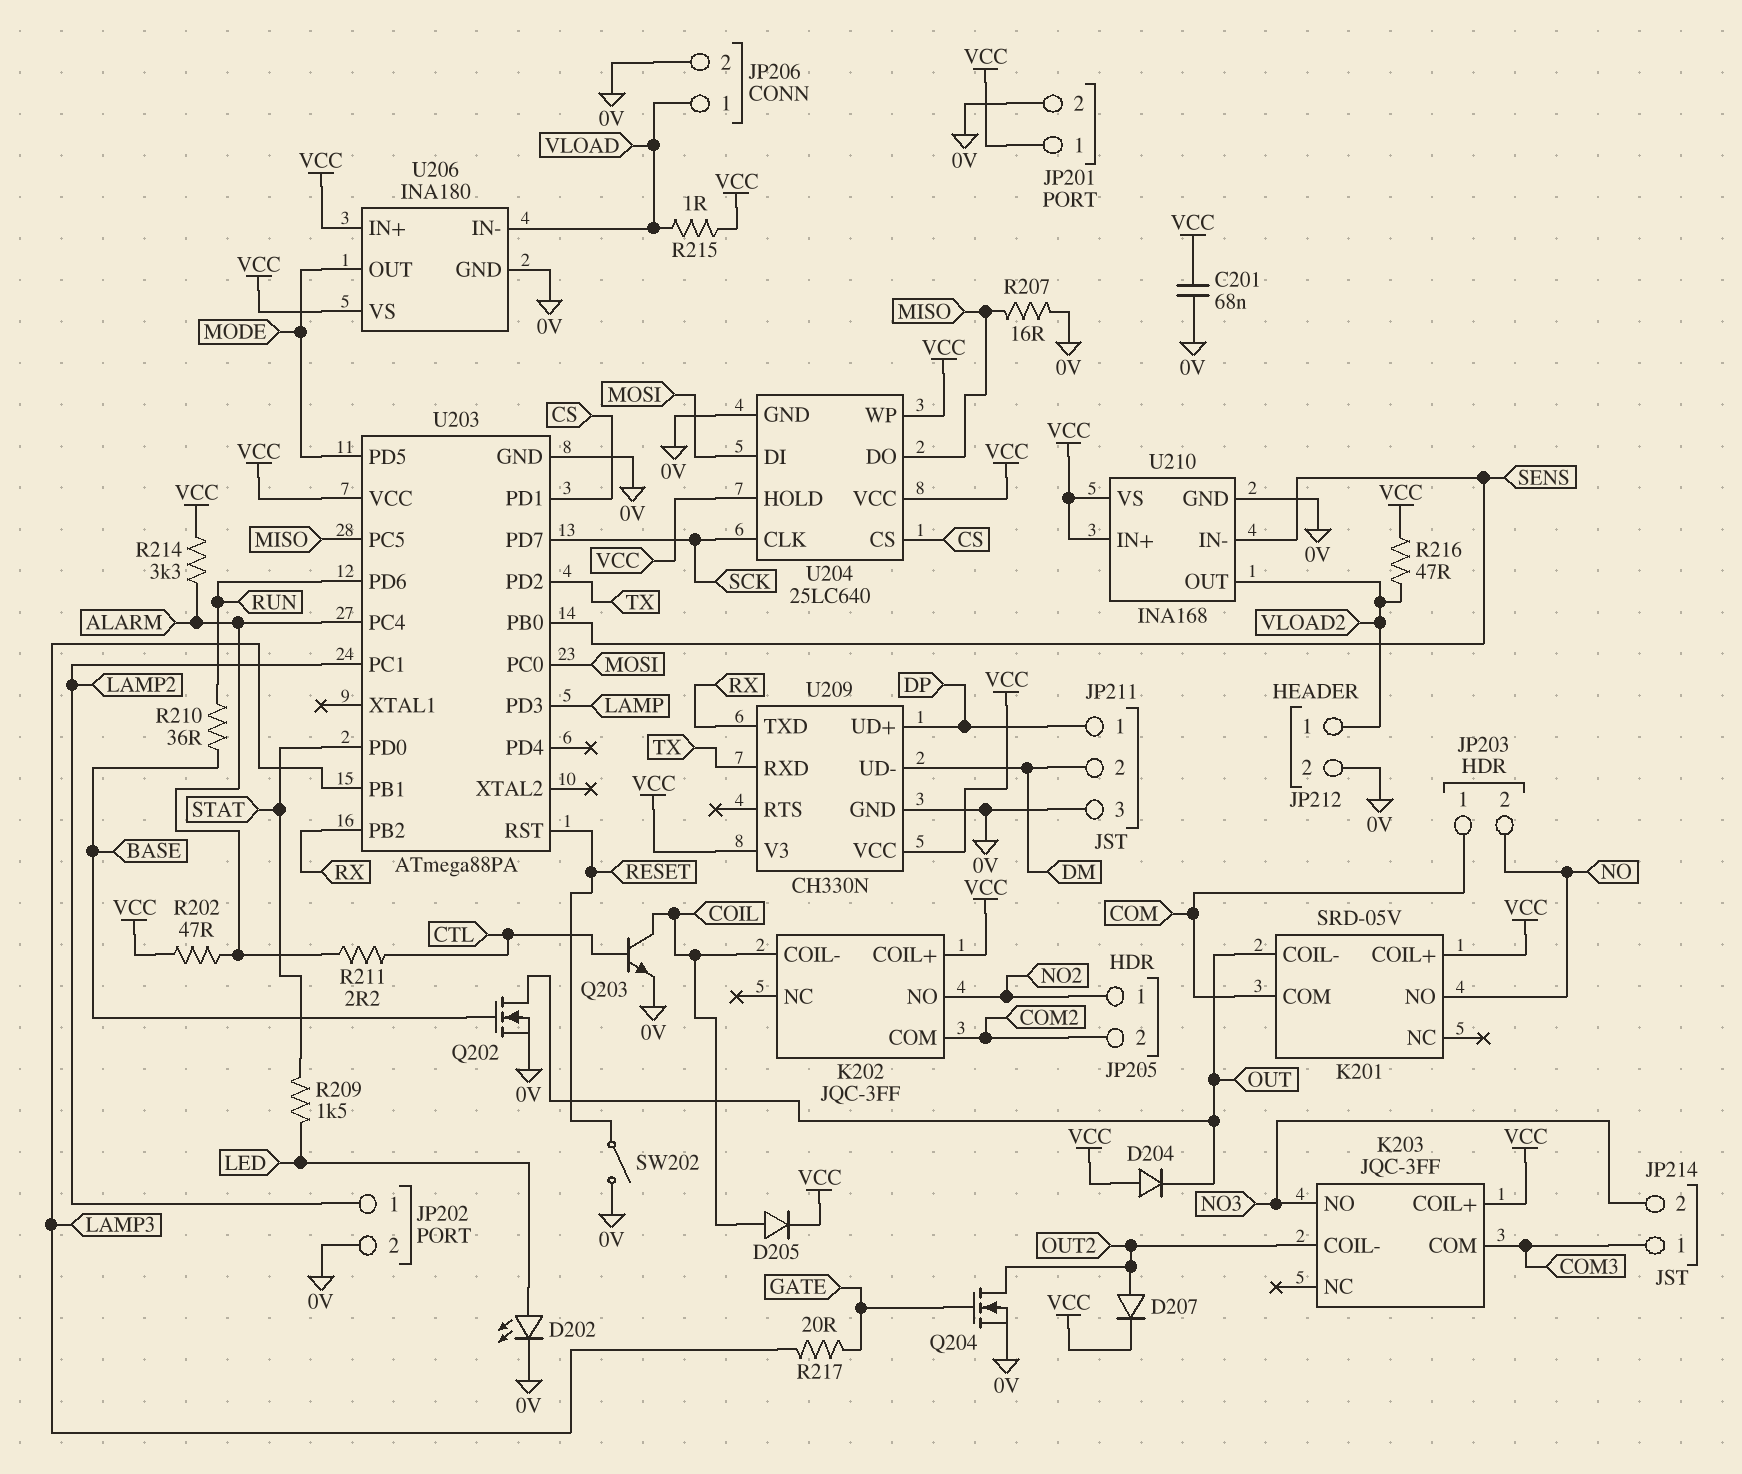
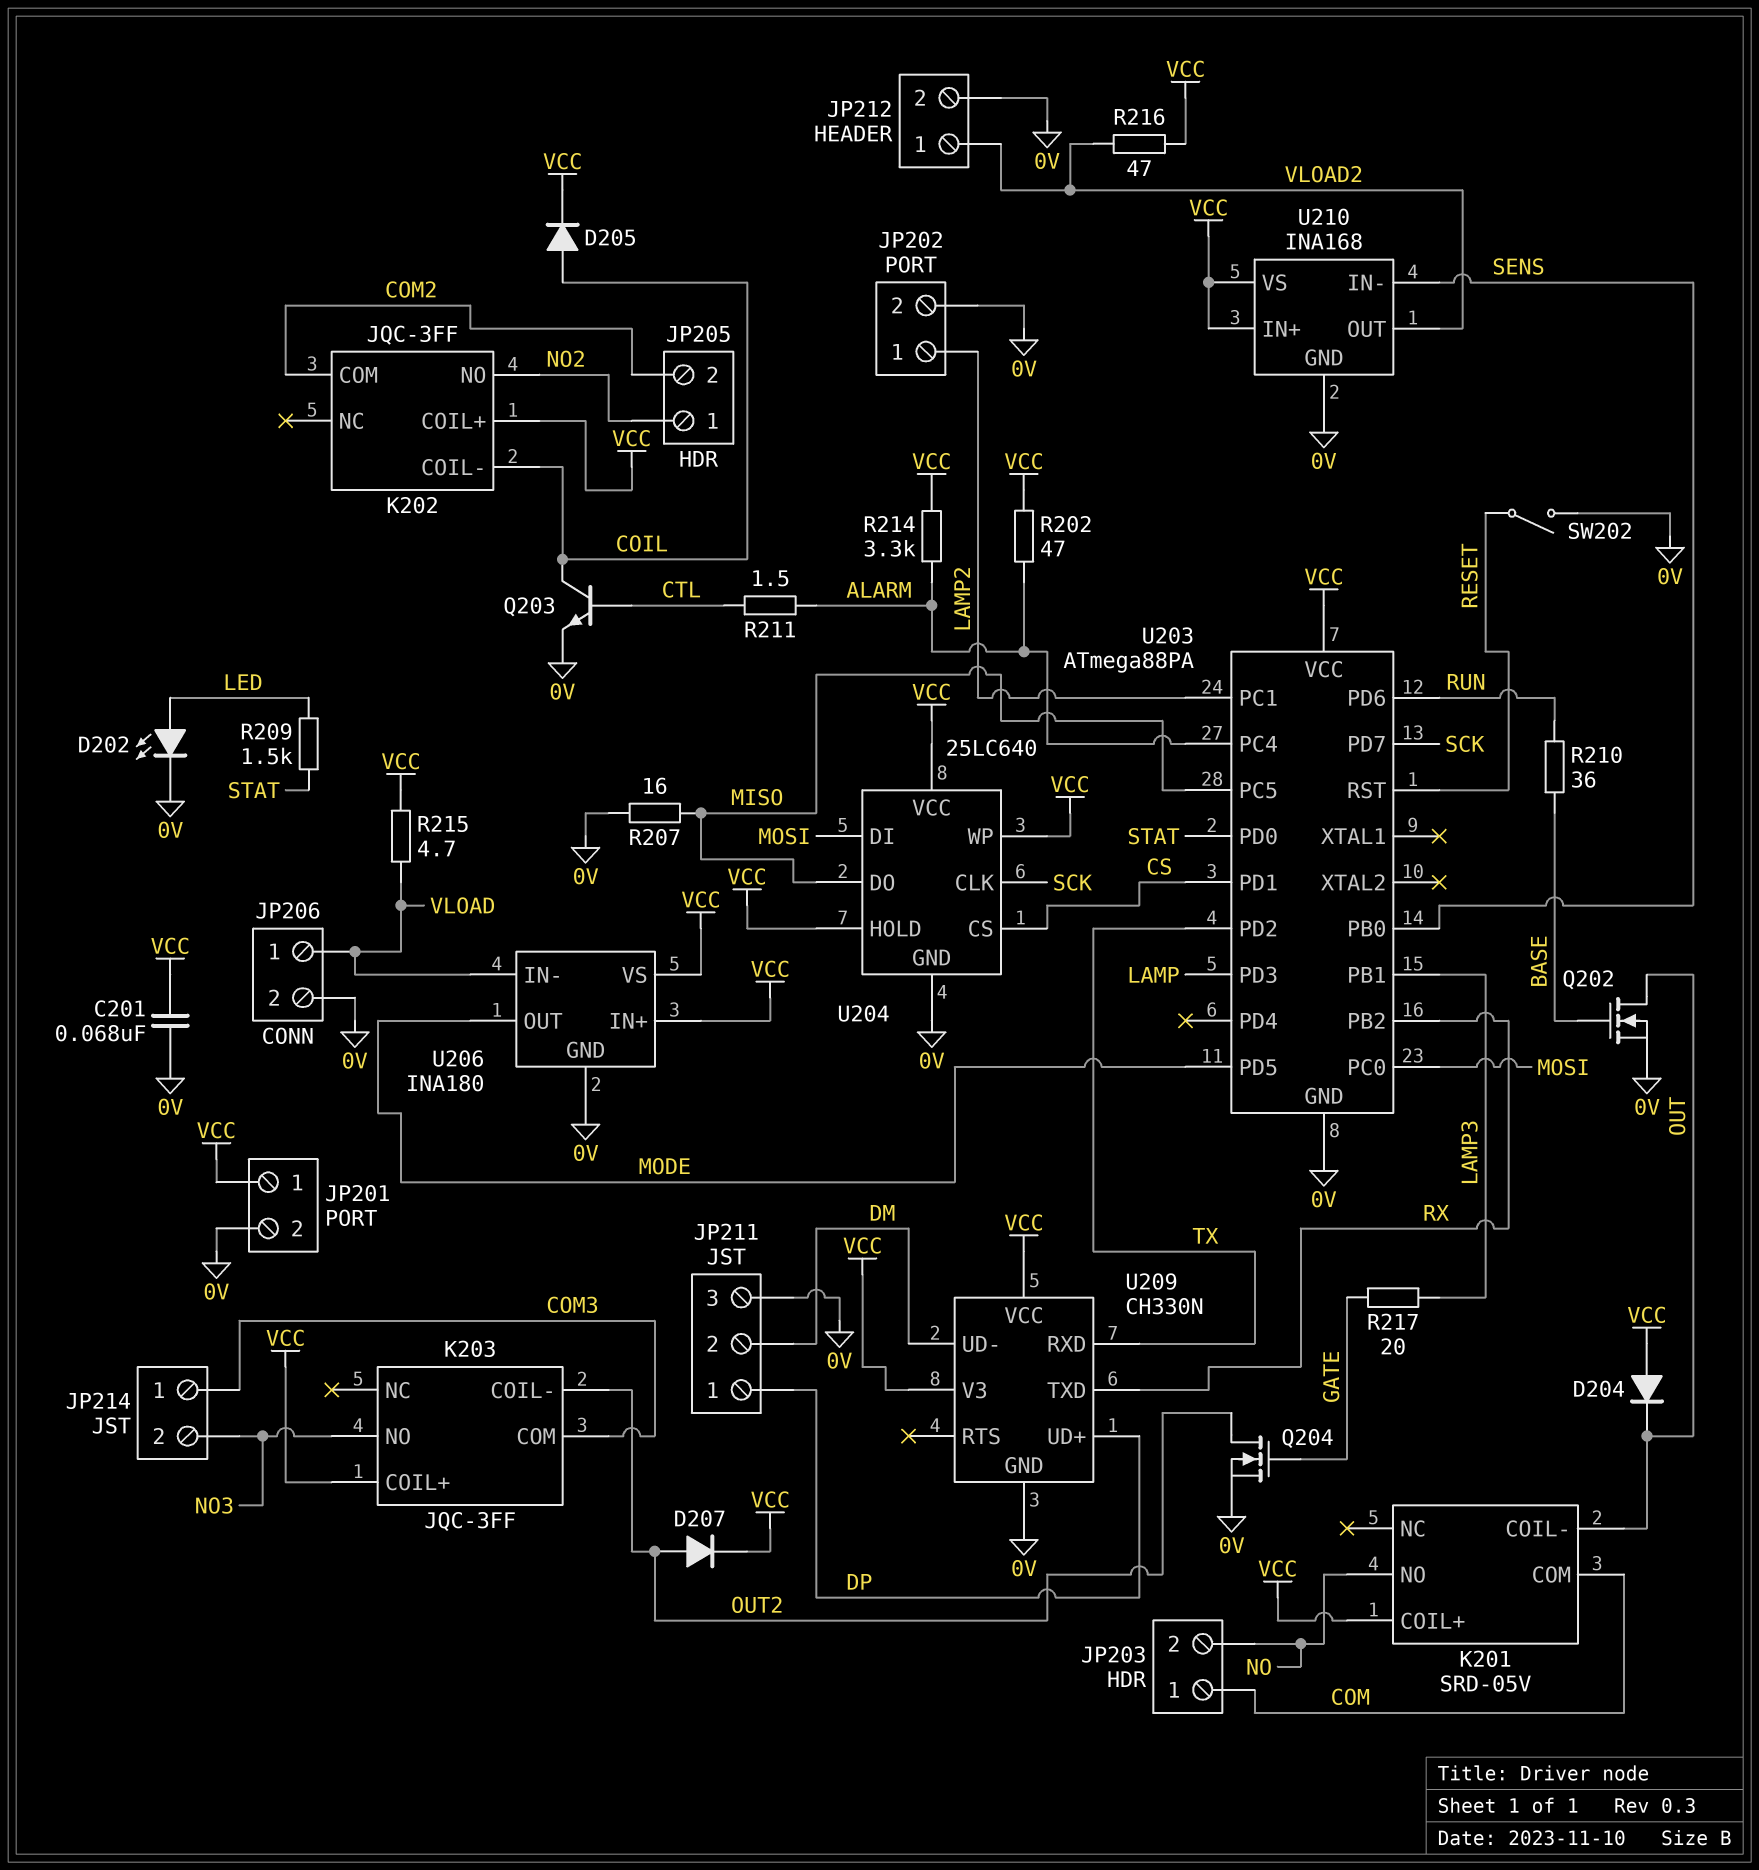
R211: 2.2 (ALARM, CTL) -> 1.5 (ALARM, CTL)
R215: 1 (VCC, VLOAD) -> 4.7 (VCC, VLOAD)

